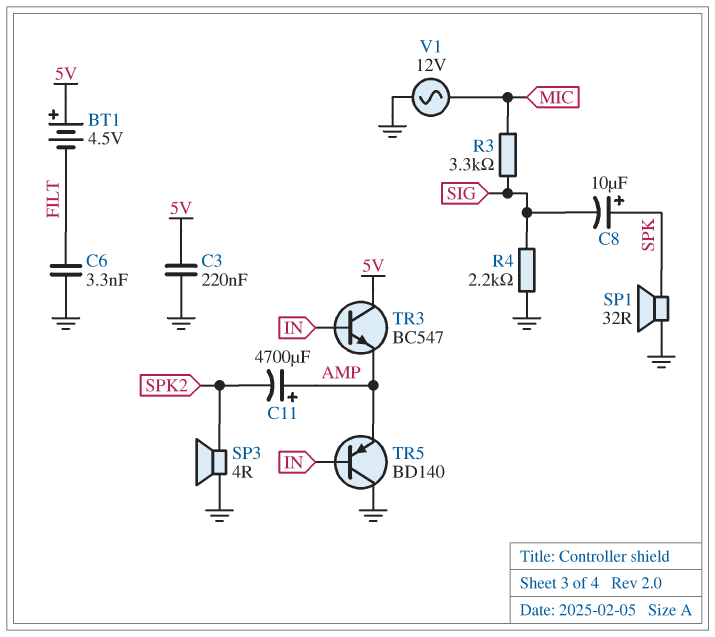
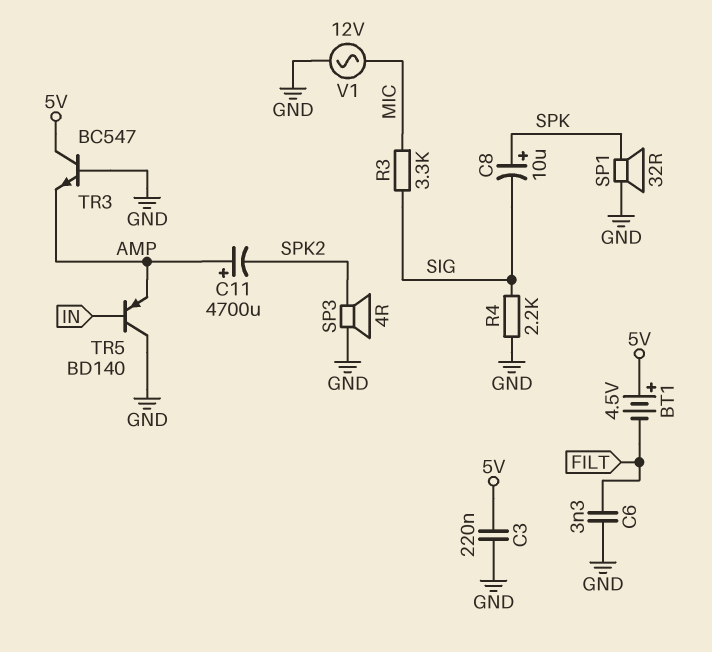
TR3: NPN BC547 (B IN, C 5V, E AMP) -> NPN BC547 (B GND, C 5V, E AMP)

